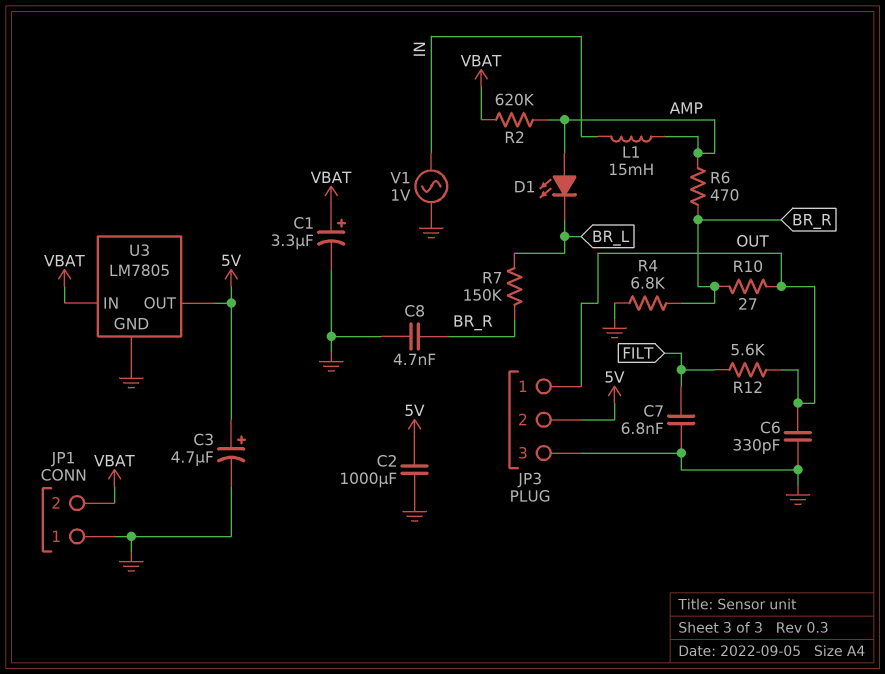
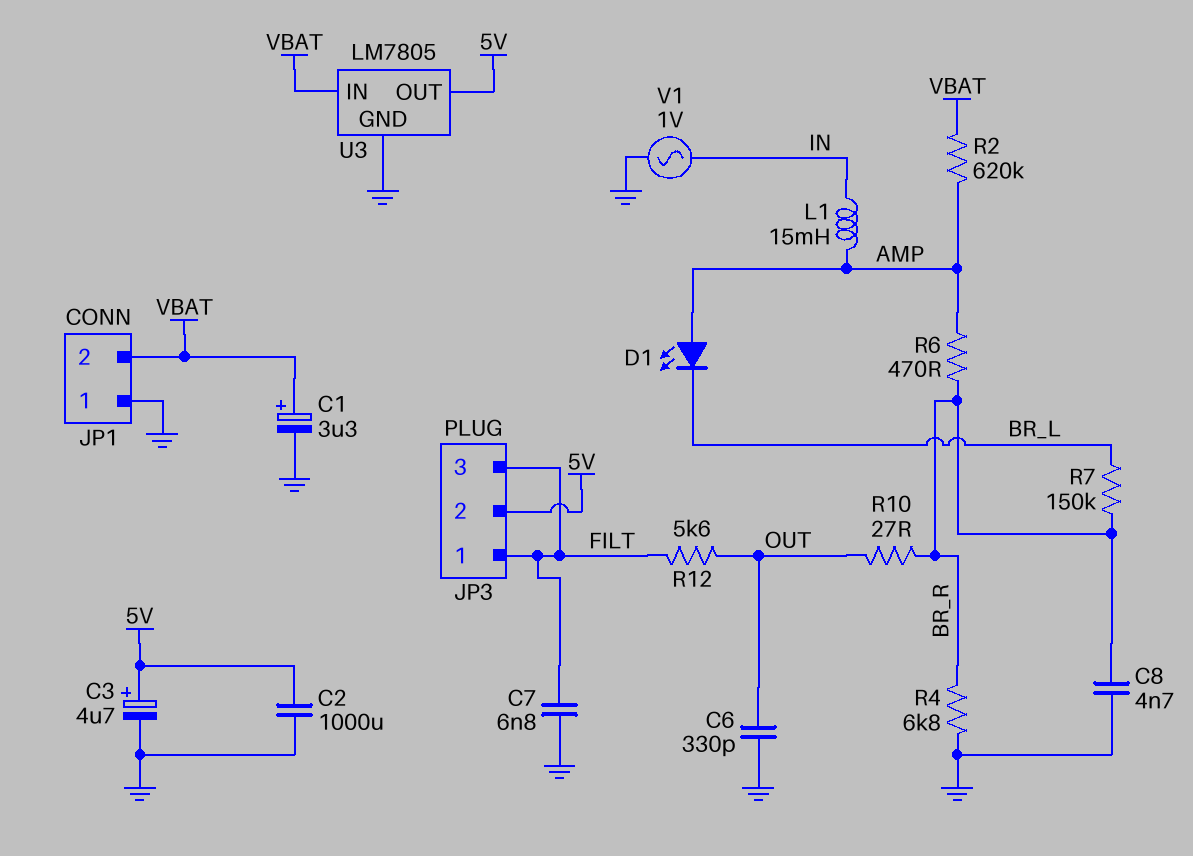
JP3 pin 1: OUT -> FILT
JP3 pin 3: GND -> FILT

